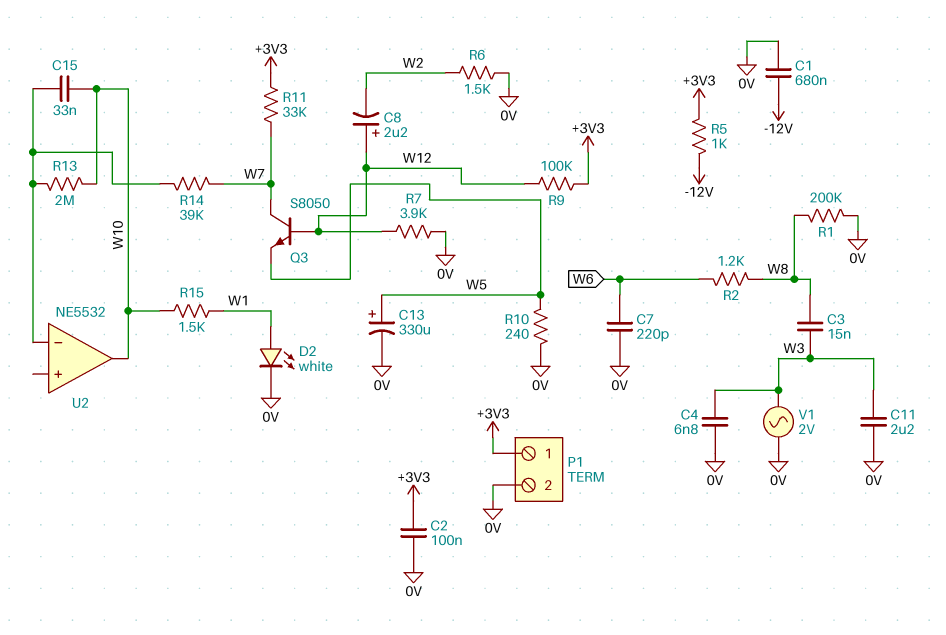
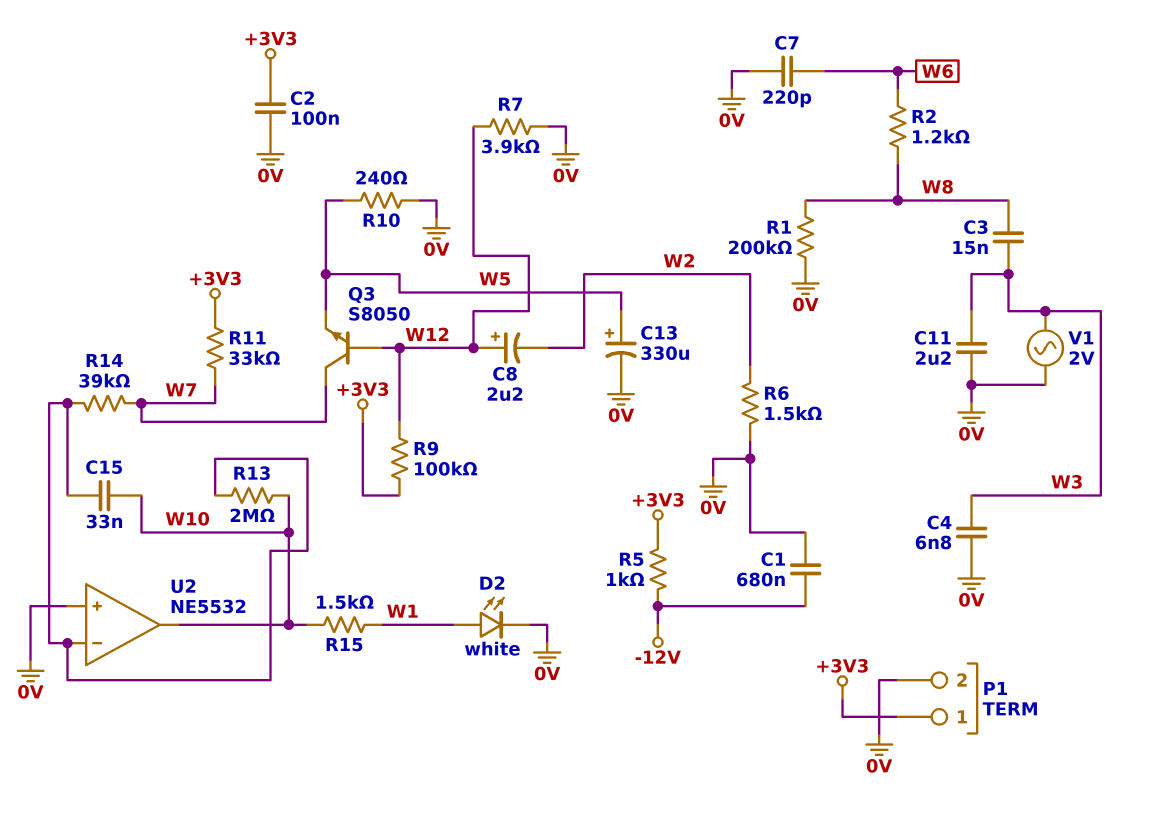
U2 pin in+: none -> 0V

